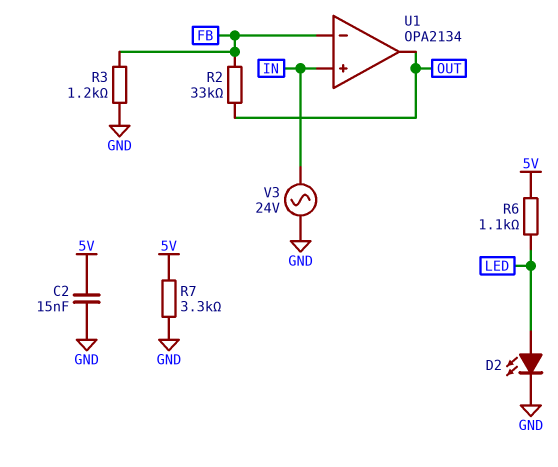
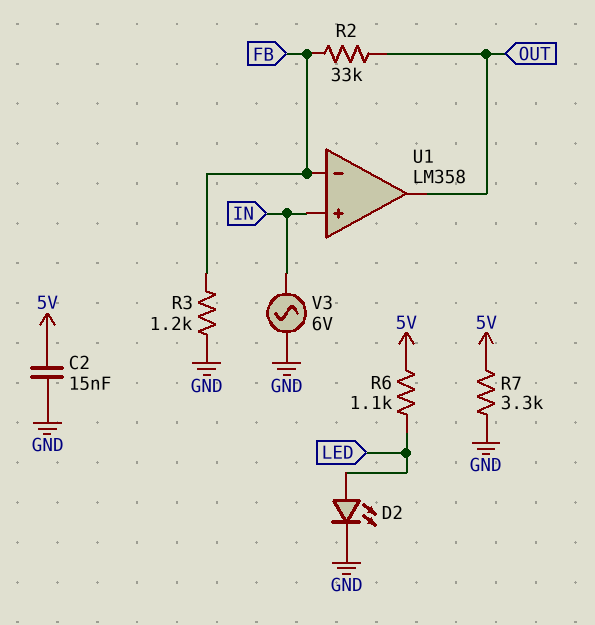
U1: OPA2134 -> LM358
V3: AC 24V (GND, IN) -> AC 6V (GND, IN)

